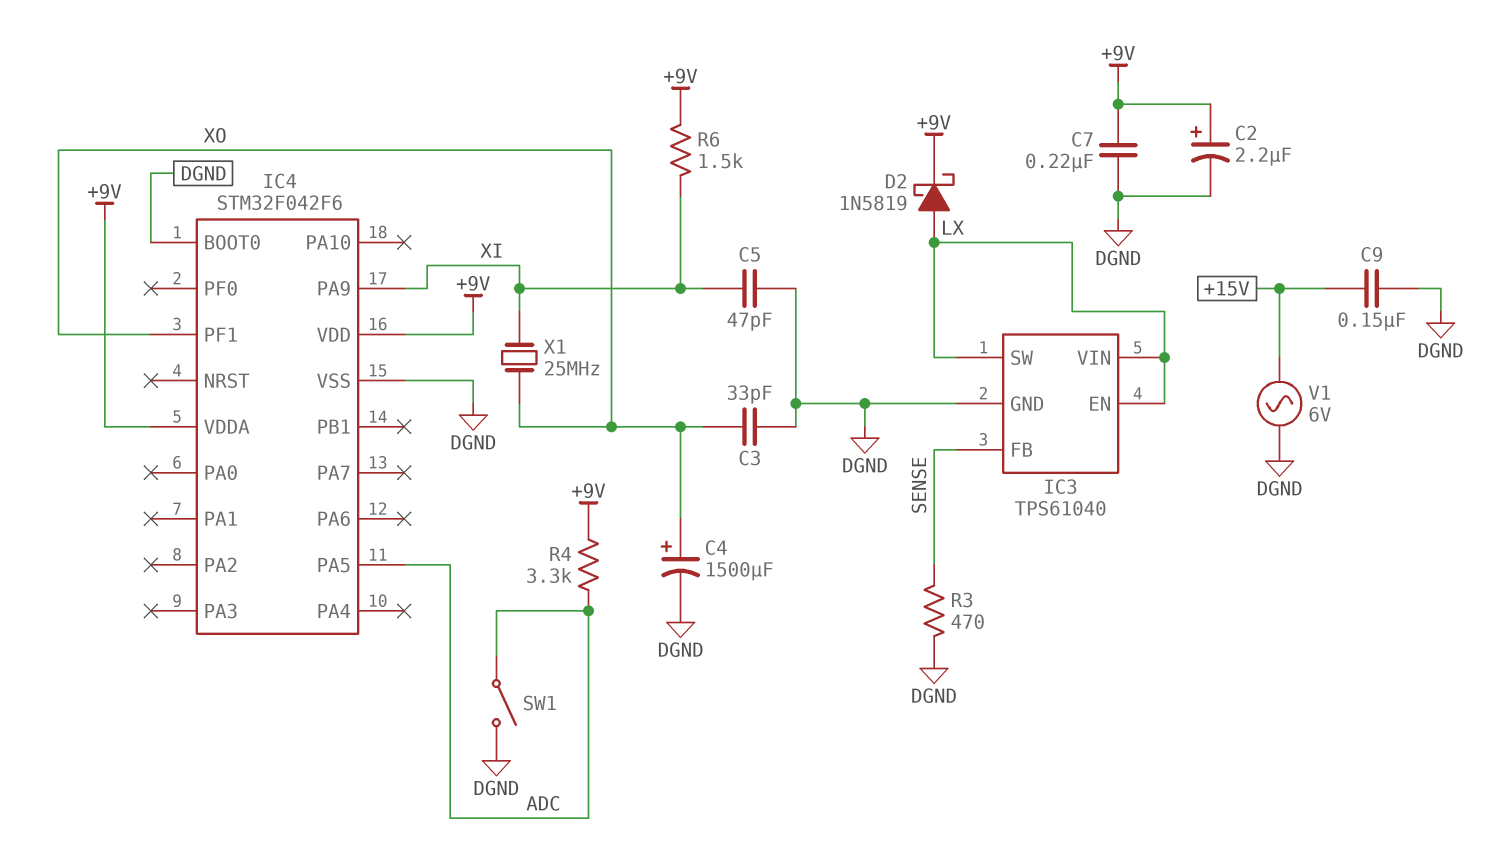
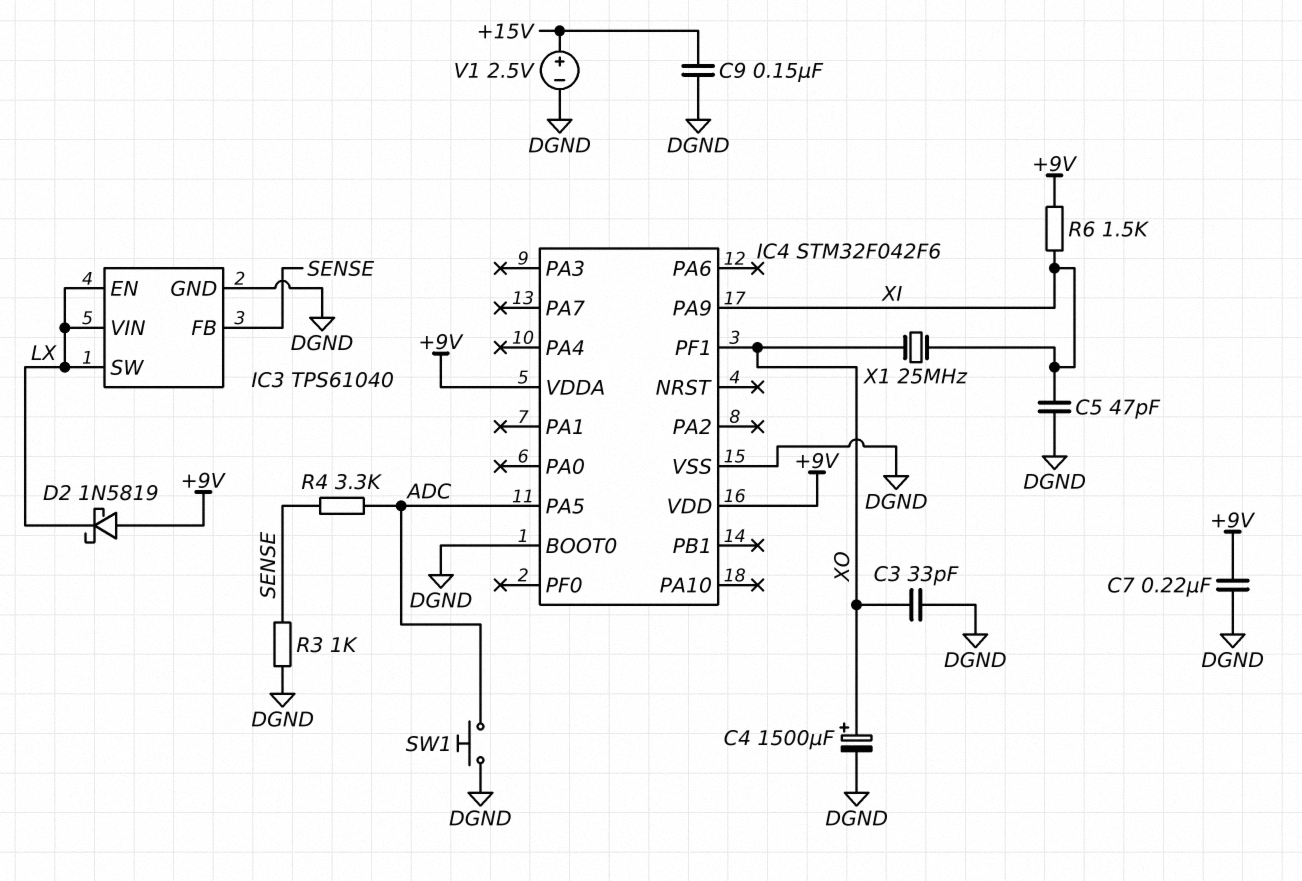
C2: 2.2uF (plus +9V, minus DGND) -> none
D2: schottky 1N5819 (A LX, K +9V) -> schottky 1N5819 (A +9V, K LX)
R3: 470 (DGND, SENSE) -> 1k (DGND, SENSE)
R4: 3.3k (+9V, ADC) -> 3.3k (ADC, SENSE)
SW1: switch (ADC, DGND) -> button (ADC, DGND)
V1: AC 6V (+15V, DGND) -> 2.5V (plus +15V, minus DGND)

